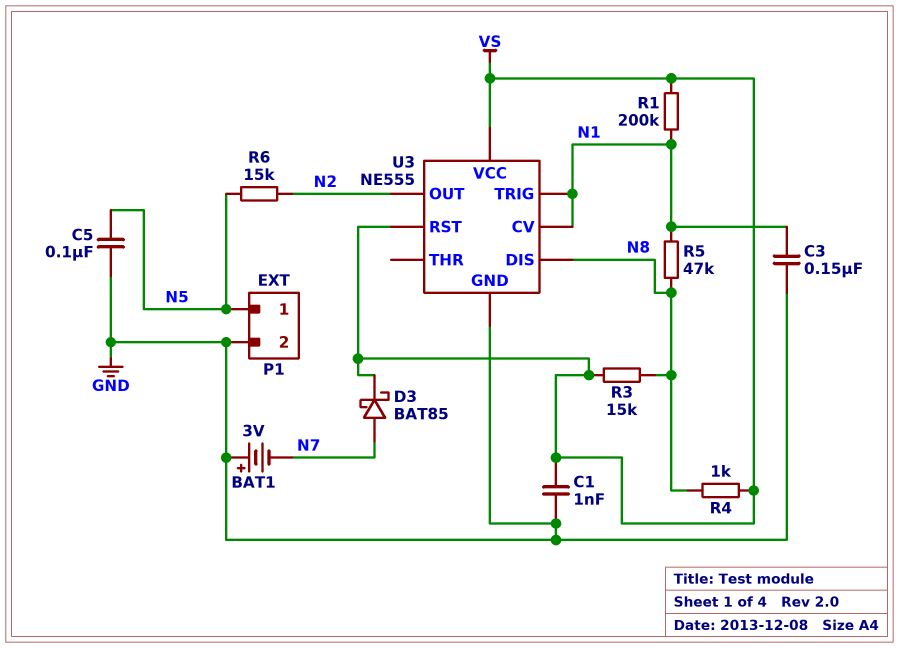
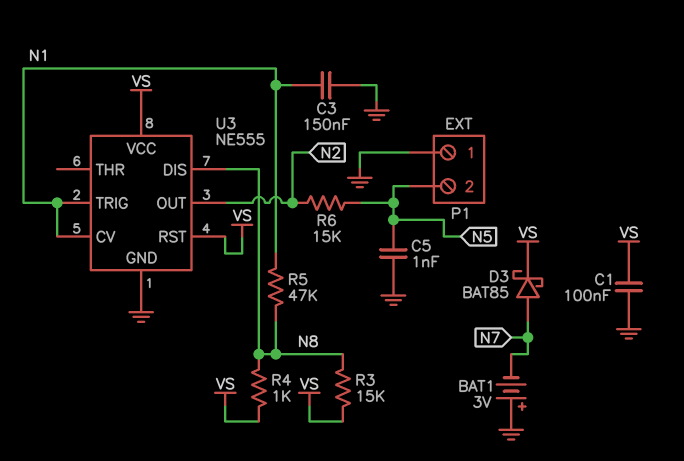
C1: 1nF (GND, VS) -> 100nF (GND, VS)
C5: 100nF (GND, N5) -> 1nF (GND, N5)
P1 pin 1: N5 -> GND
P1 pin 2: GND -> N5
R1: 200k (N1, VS) -> none

